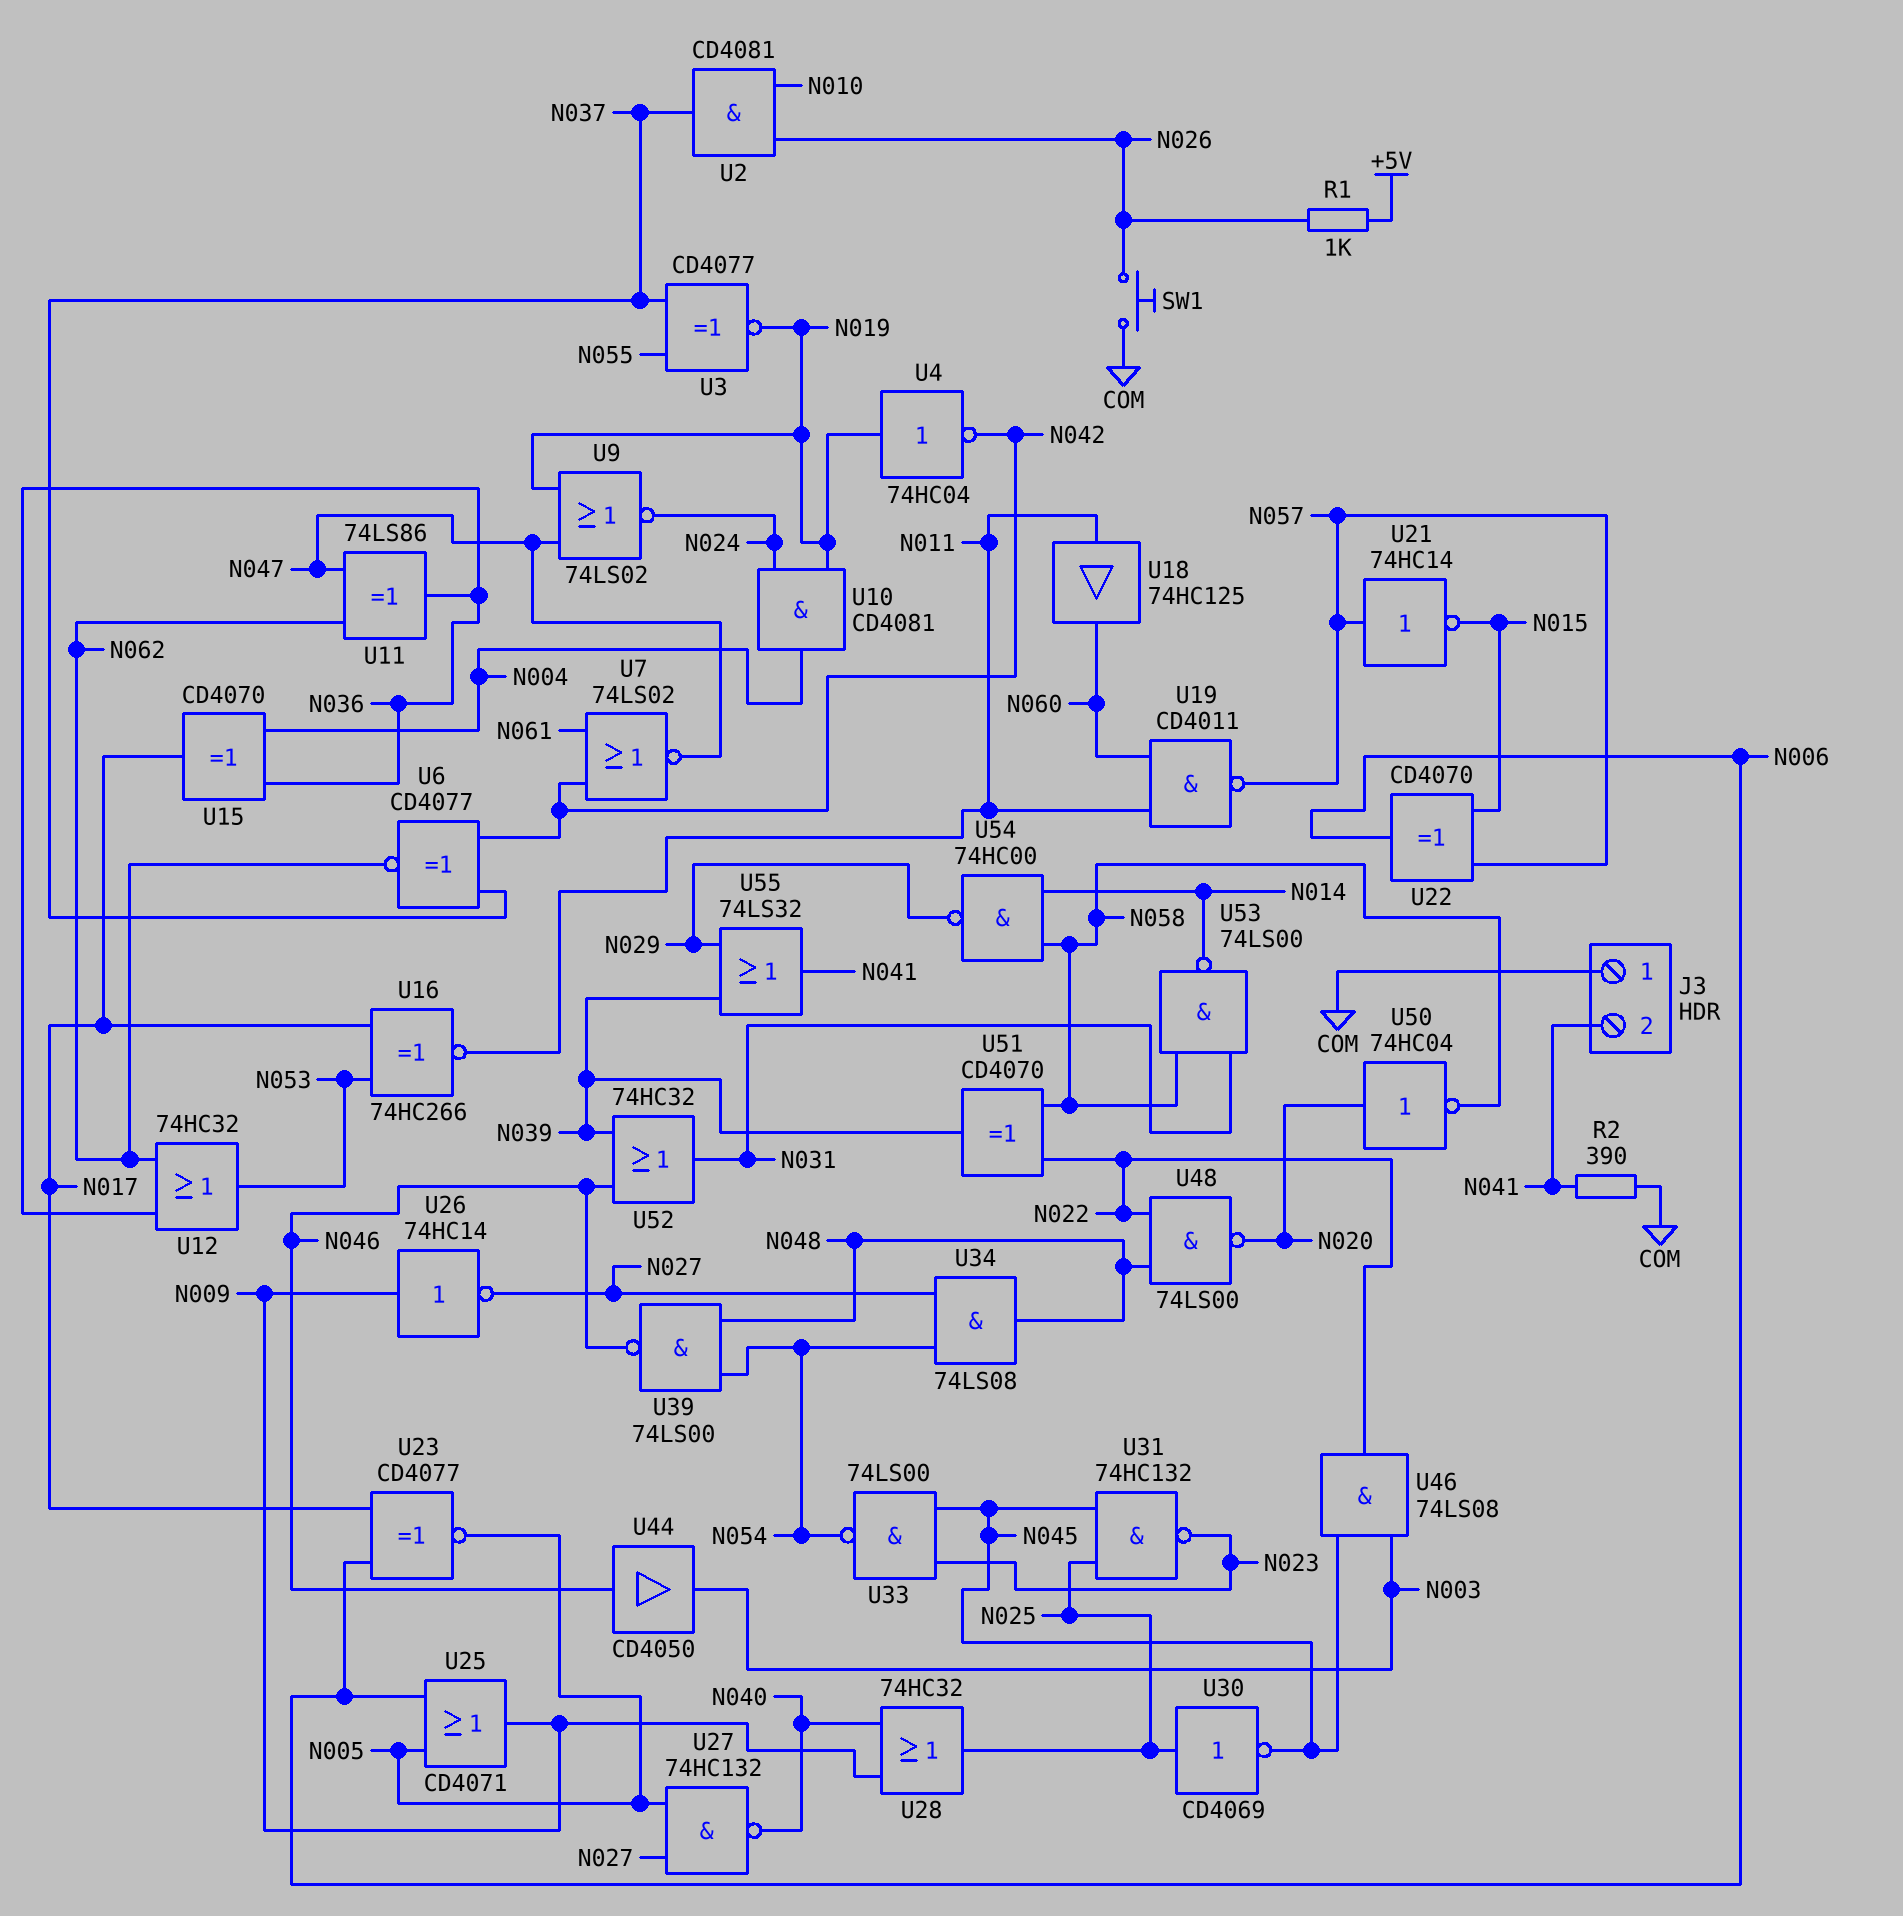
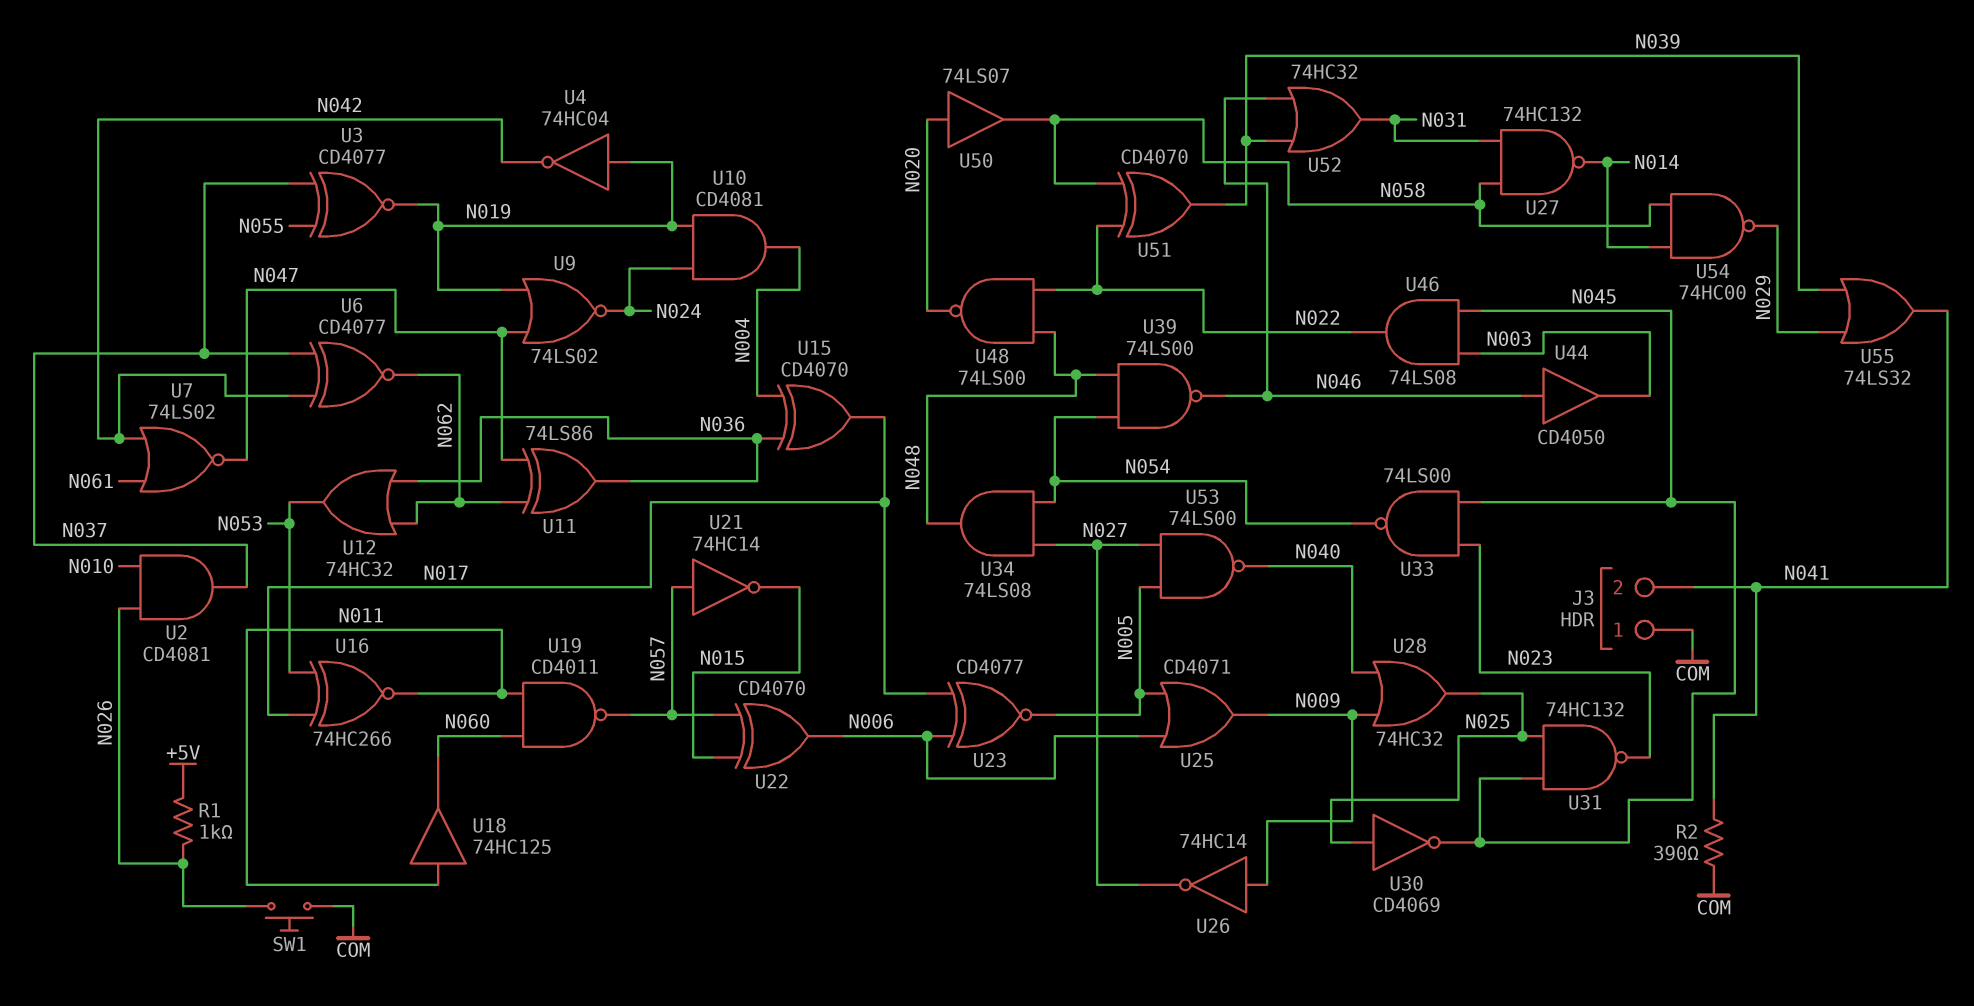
U27: NAND 74HC132 (in N005, in N027, out N040) -> NAND 74HC132 (in N031, in N058, out N014)
U50: NOT 74HC04 (in N020, out N058) -> buffer 74LS07 (in N020, out N058)
U53: NAND 74LS00 (in N031, in N058, out N014) -> NAND 74LS00 (in N005, in N027, out N040)

